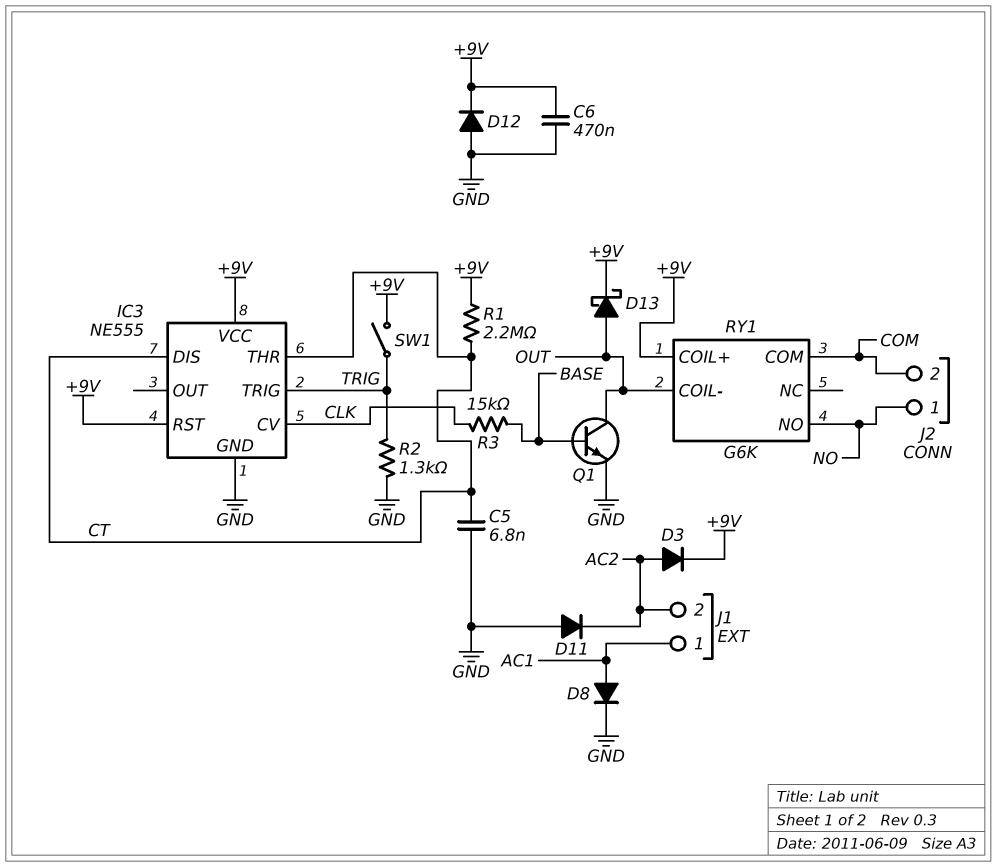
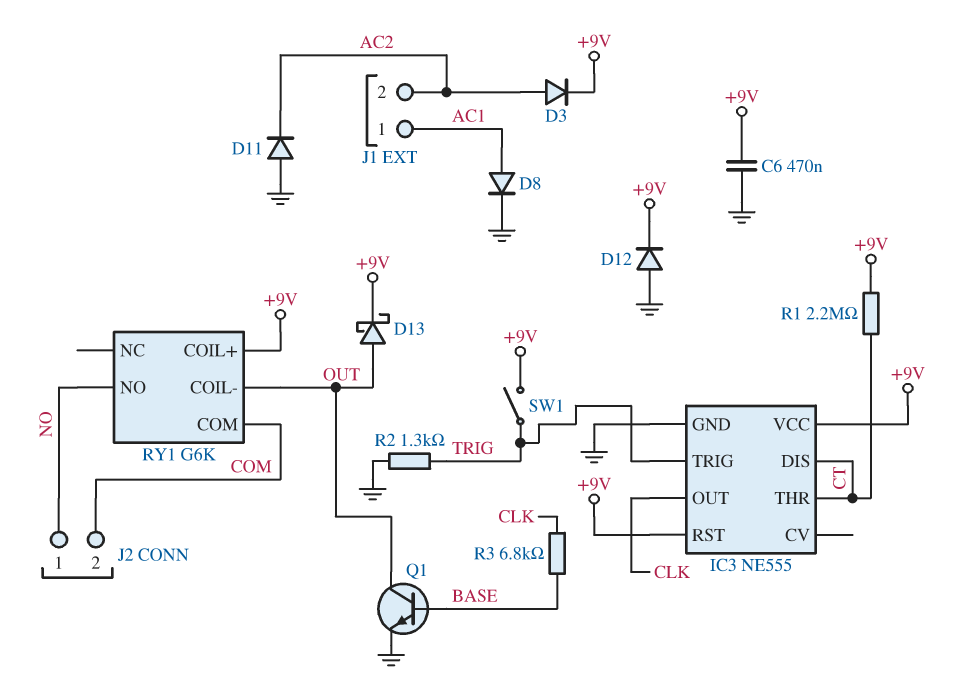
C5: 6.8nF (CT, GND) -> none
IC3 pin CV: CLK -> none
IC3 pin OUT: none -> CLK
R3: 15k (BASE, CLK) -> 6.8k (BASE, CLK)

